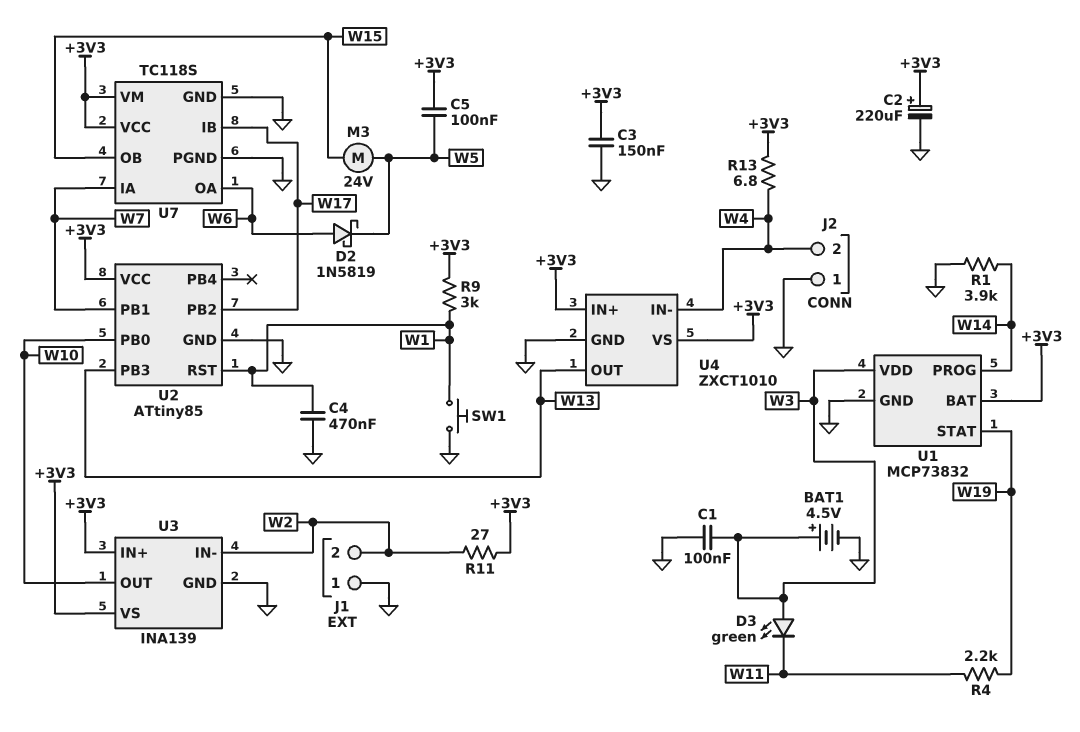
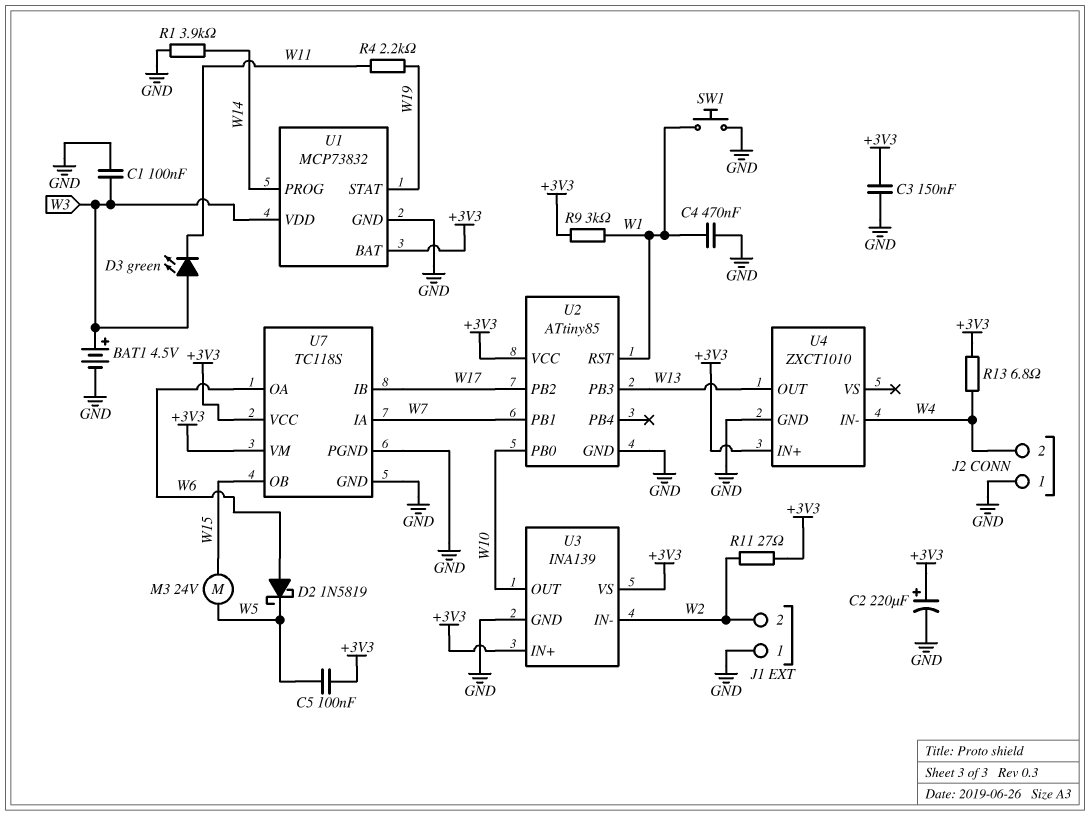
U4 pin VS: +3V3 -> none

